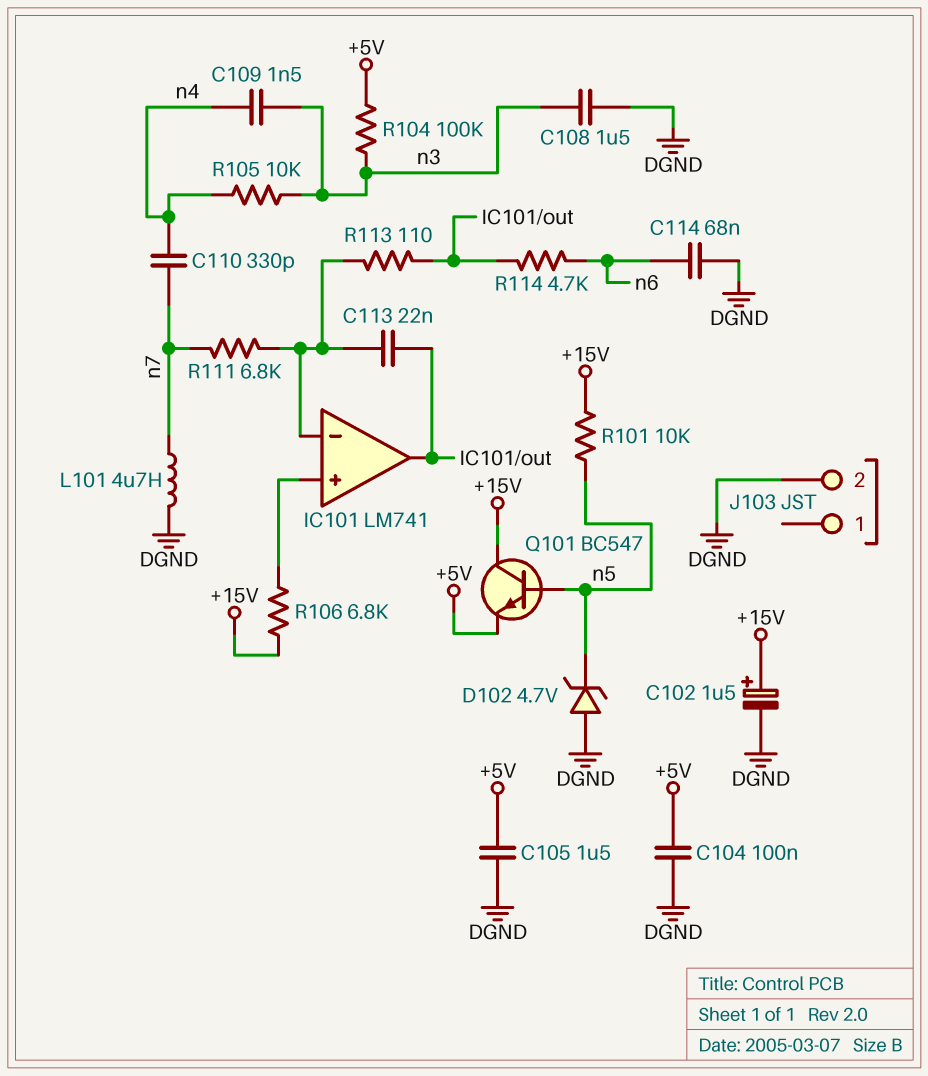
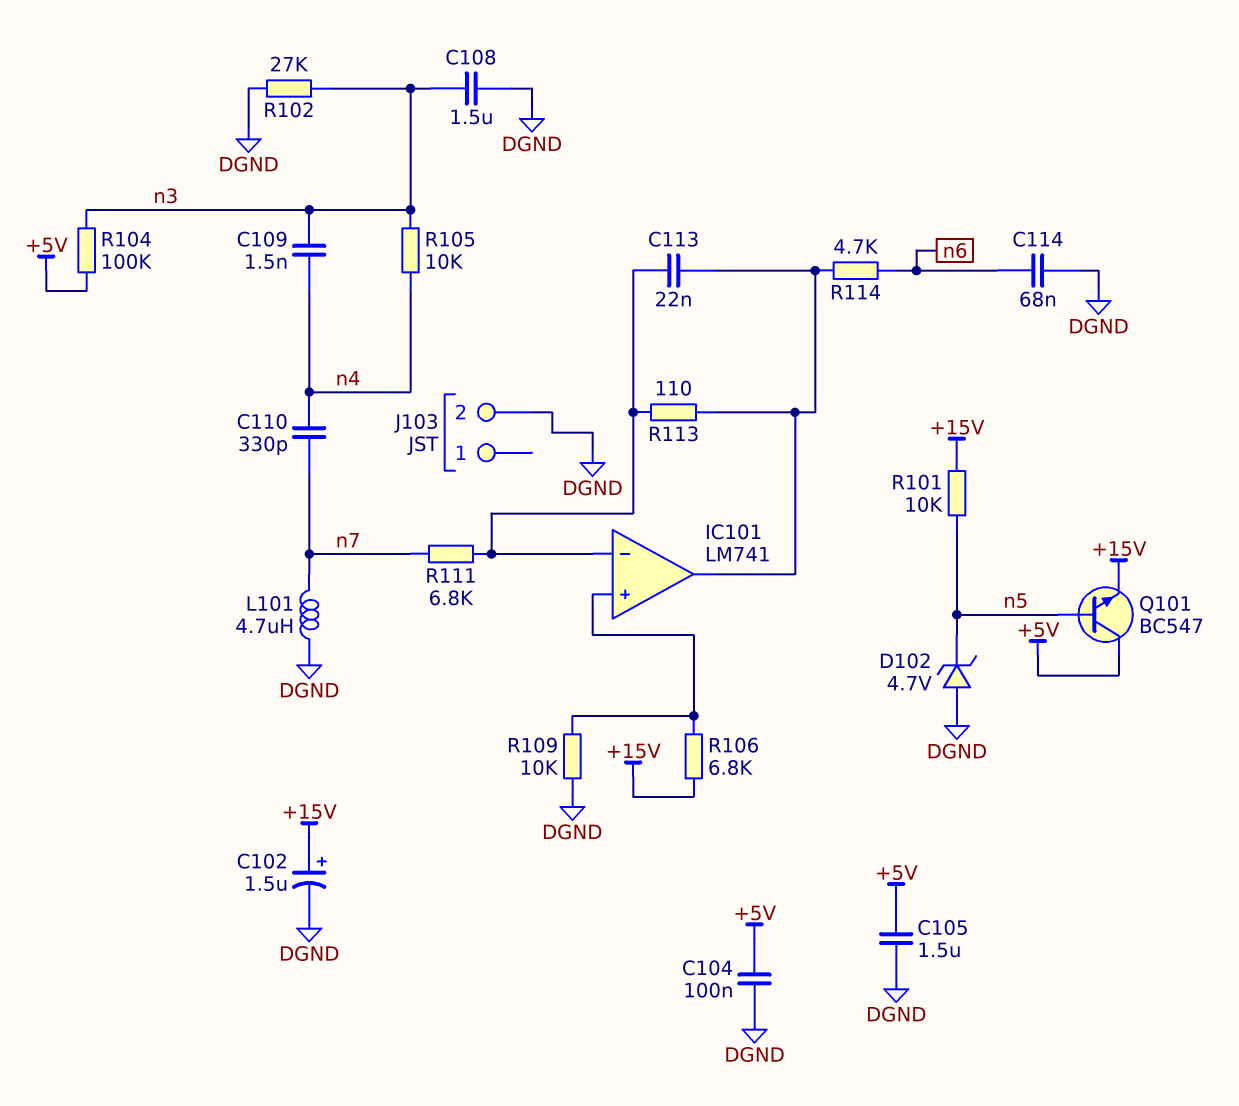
Q101: NPN BC547 (B n5, C +15V, E +5V) -> NPN BC547 (B n5, C +5V, E +15V)
R102: none -> 27k (DGND, n3)
R109: none -> 10k (DGND, IC101/in+)

